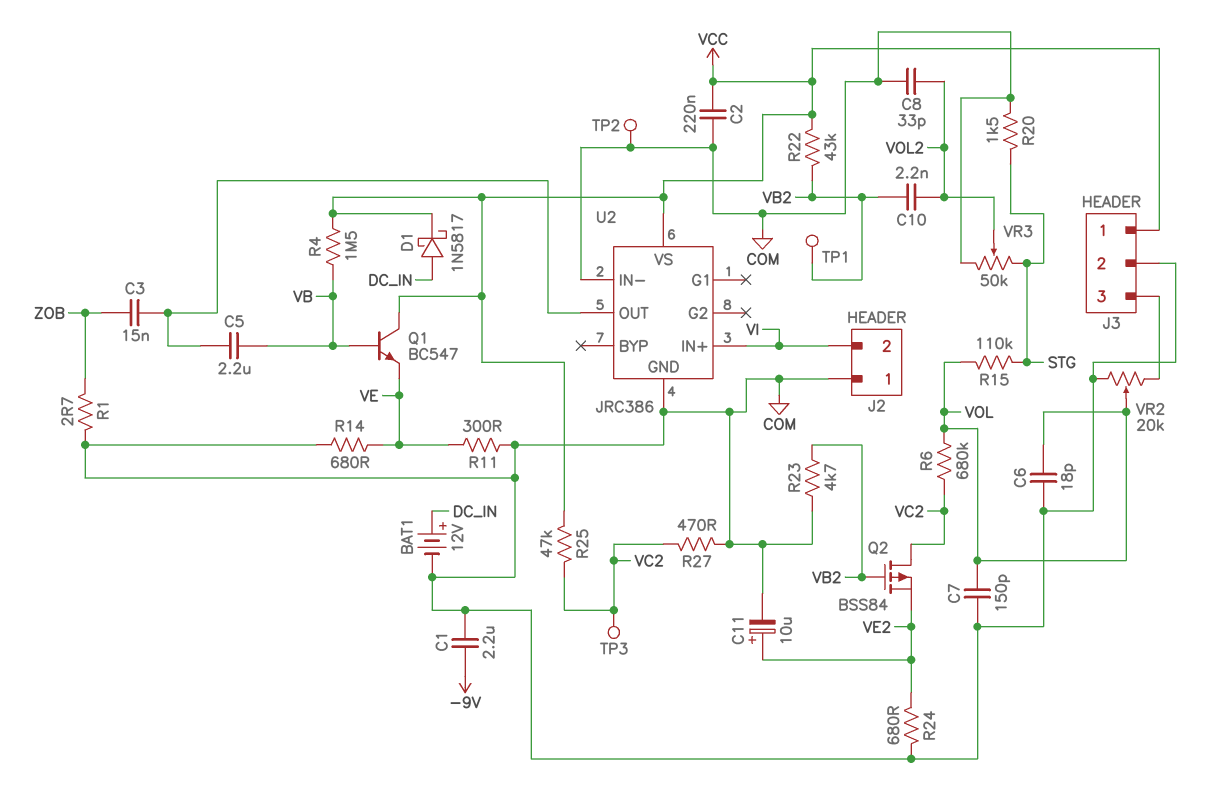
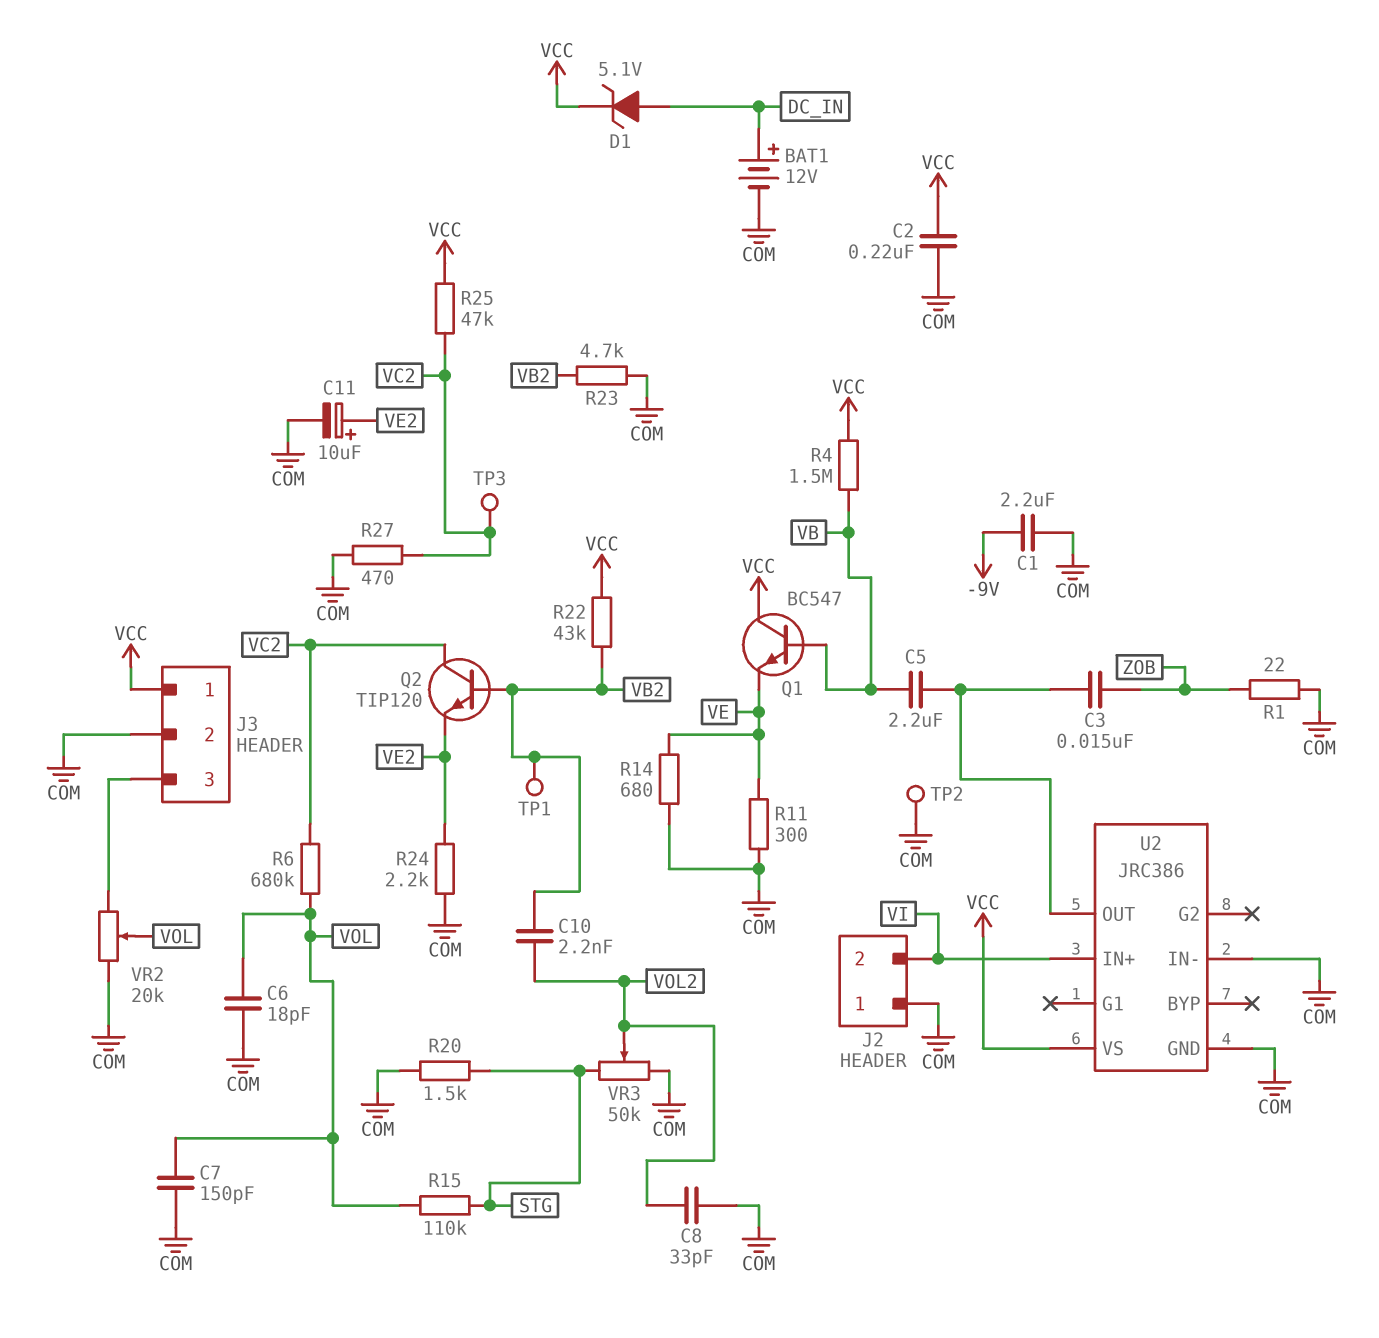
D1: schottky 1N5817 (A DC_IN, K VCC) -> zener 5.1V (A DC_IN, K VCC)
Q2: PMOS BSS84 (G VB2, D VC2, S VE2) -> NPN TIP120 (B VB2, C VC2, E VE2)
R1: 2.7 (COM, ZOB) -> 22 (COM, ZOB)
R24: 680 (COM, VE2) -> 2.2k (COM, VE2)

